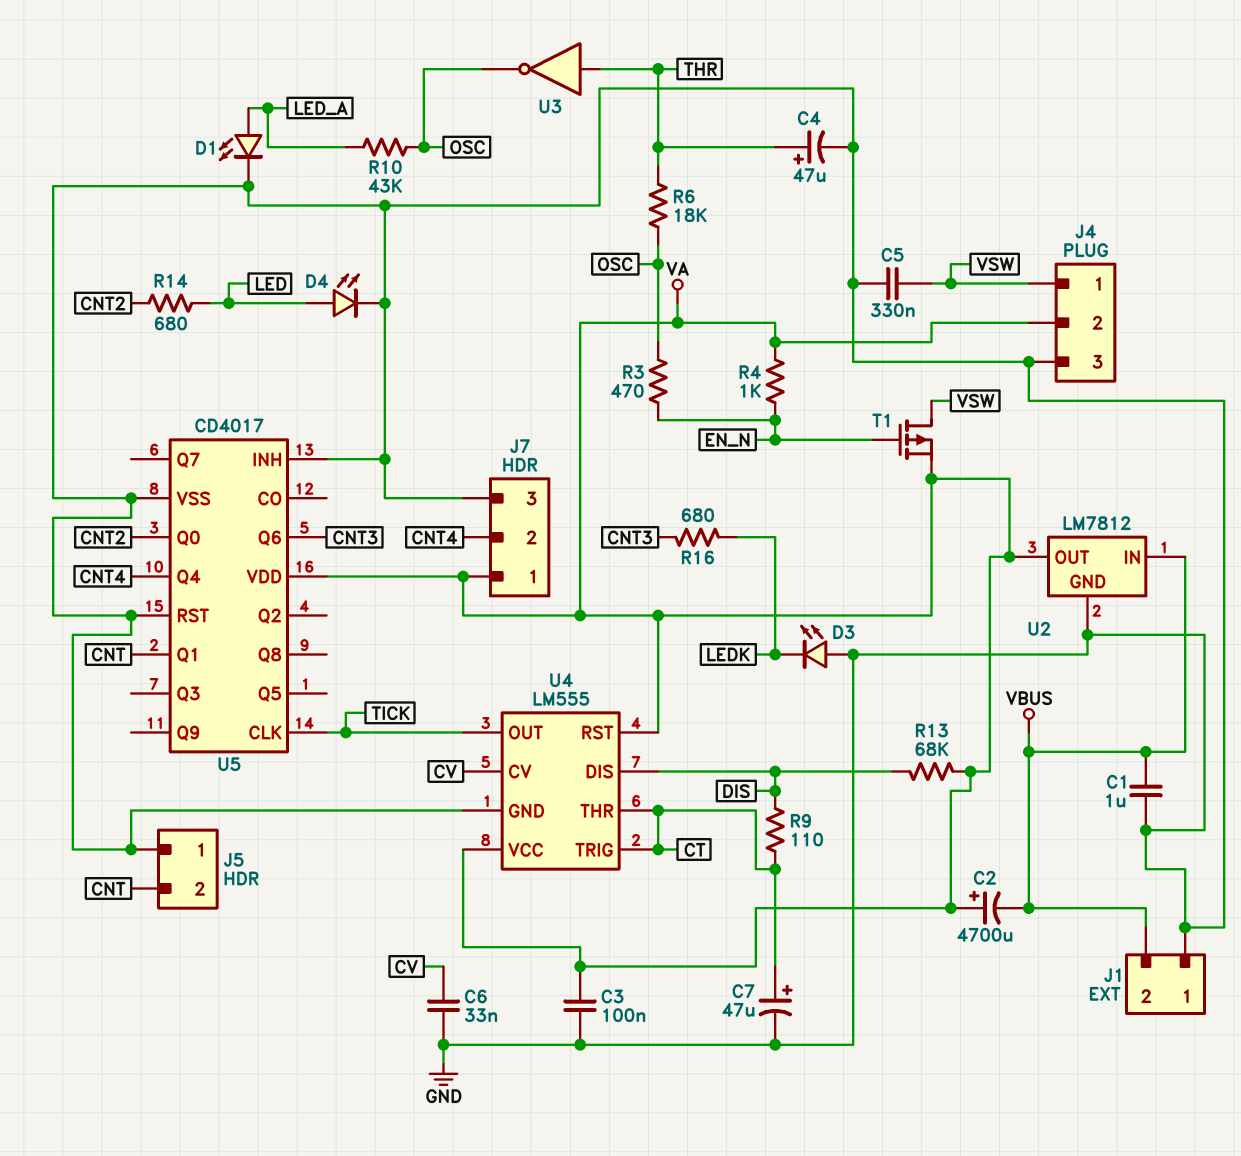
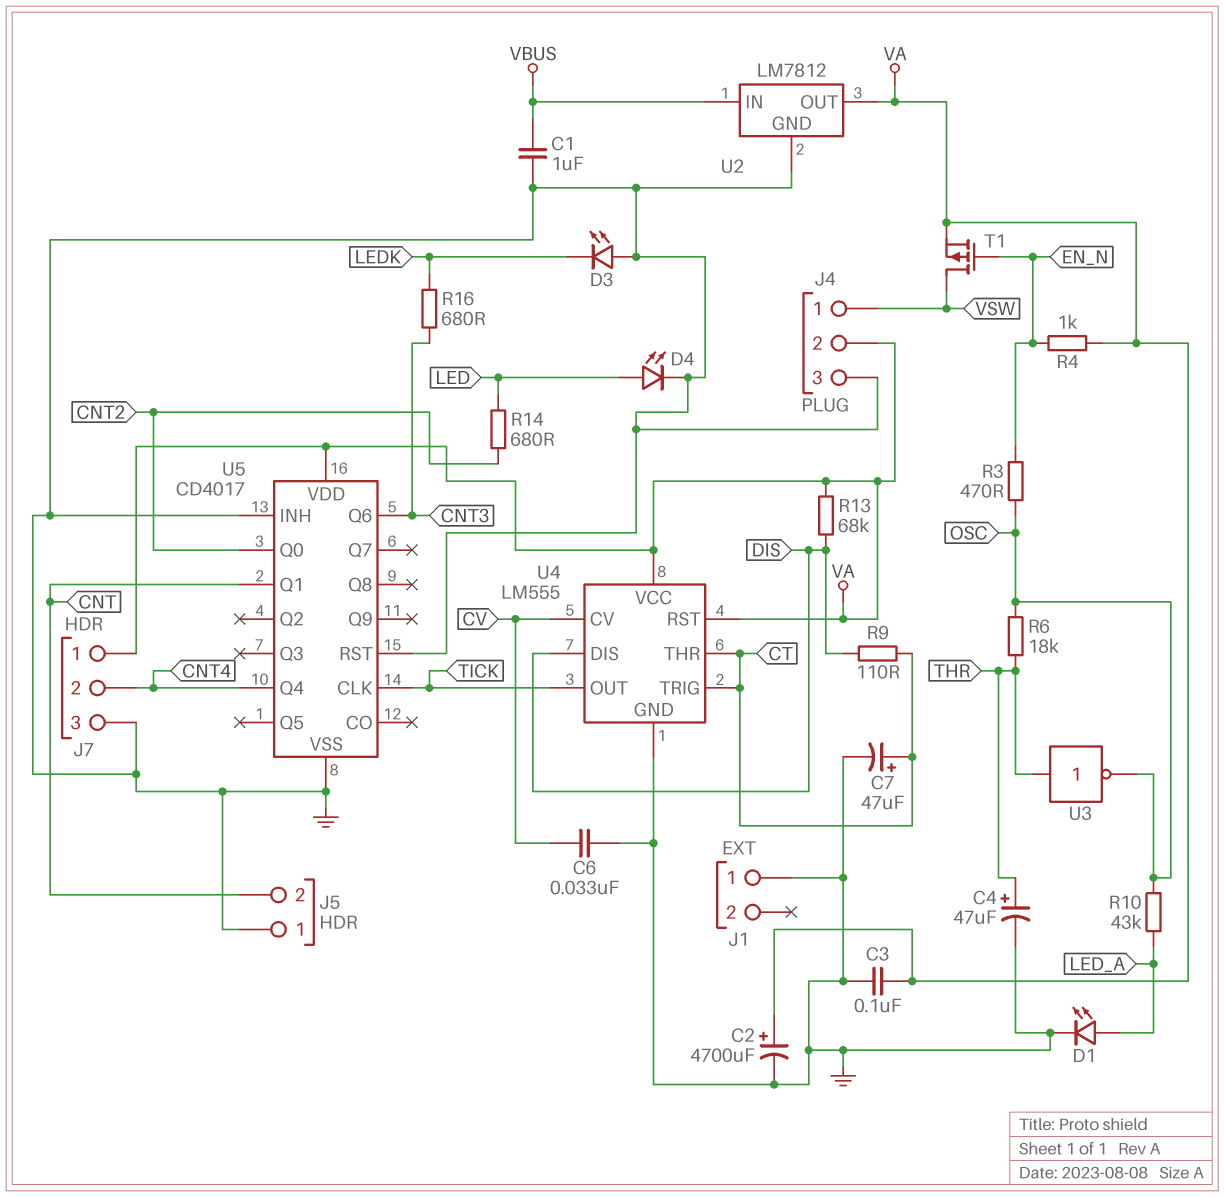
C2: 4700uF (plus VA, minus VBUS) -> 4700uF (plus VA, minus GND)
C5: 330nF (GND, VSW) -> none
J1 pin 2: VBUS -> none

